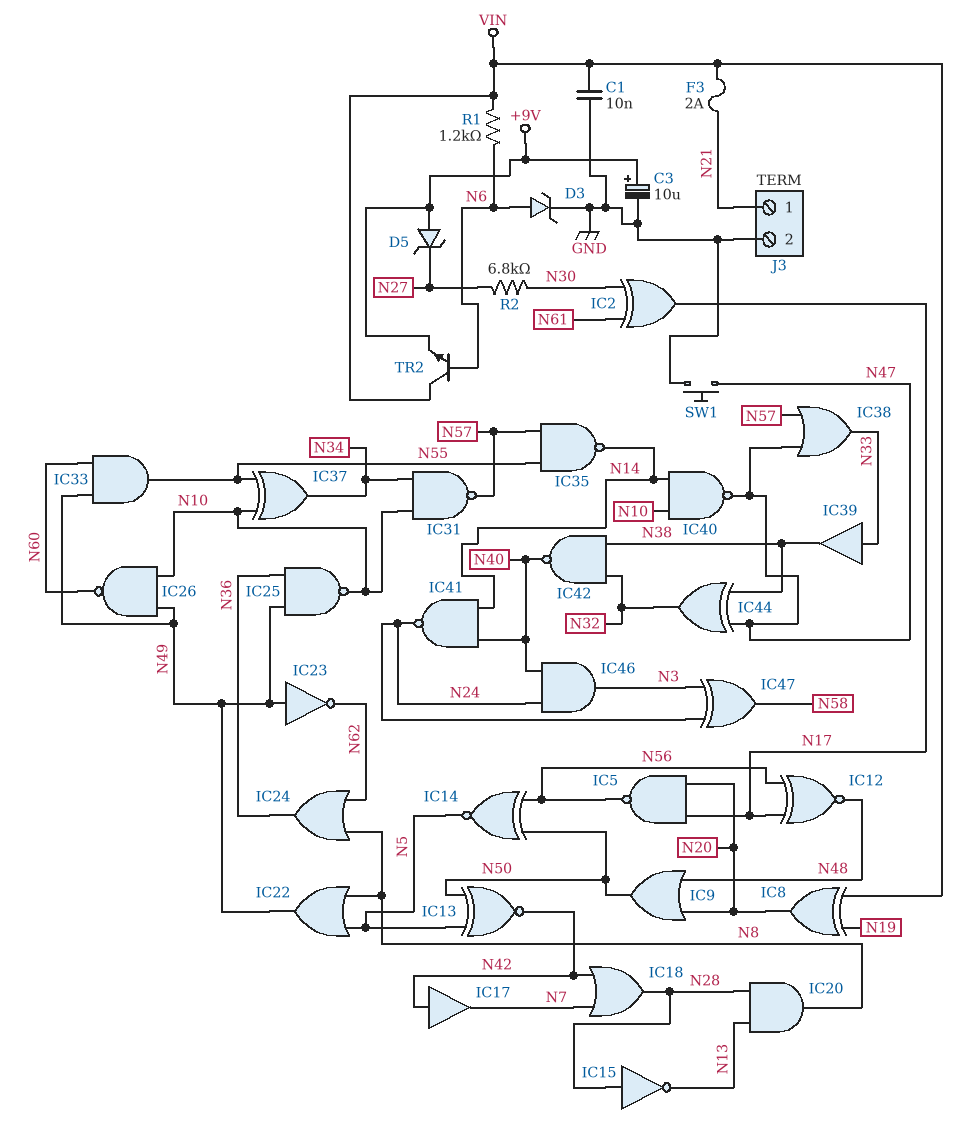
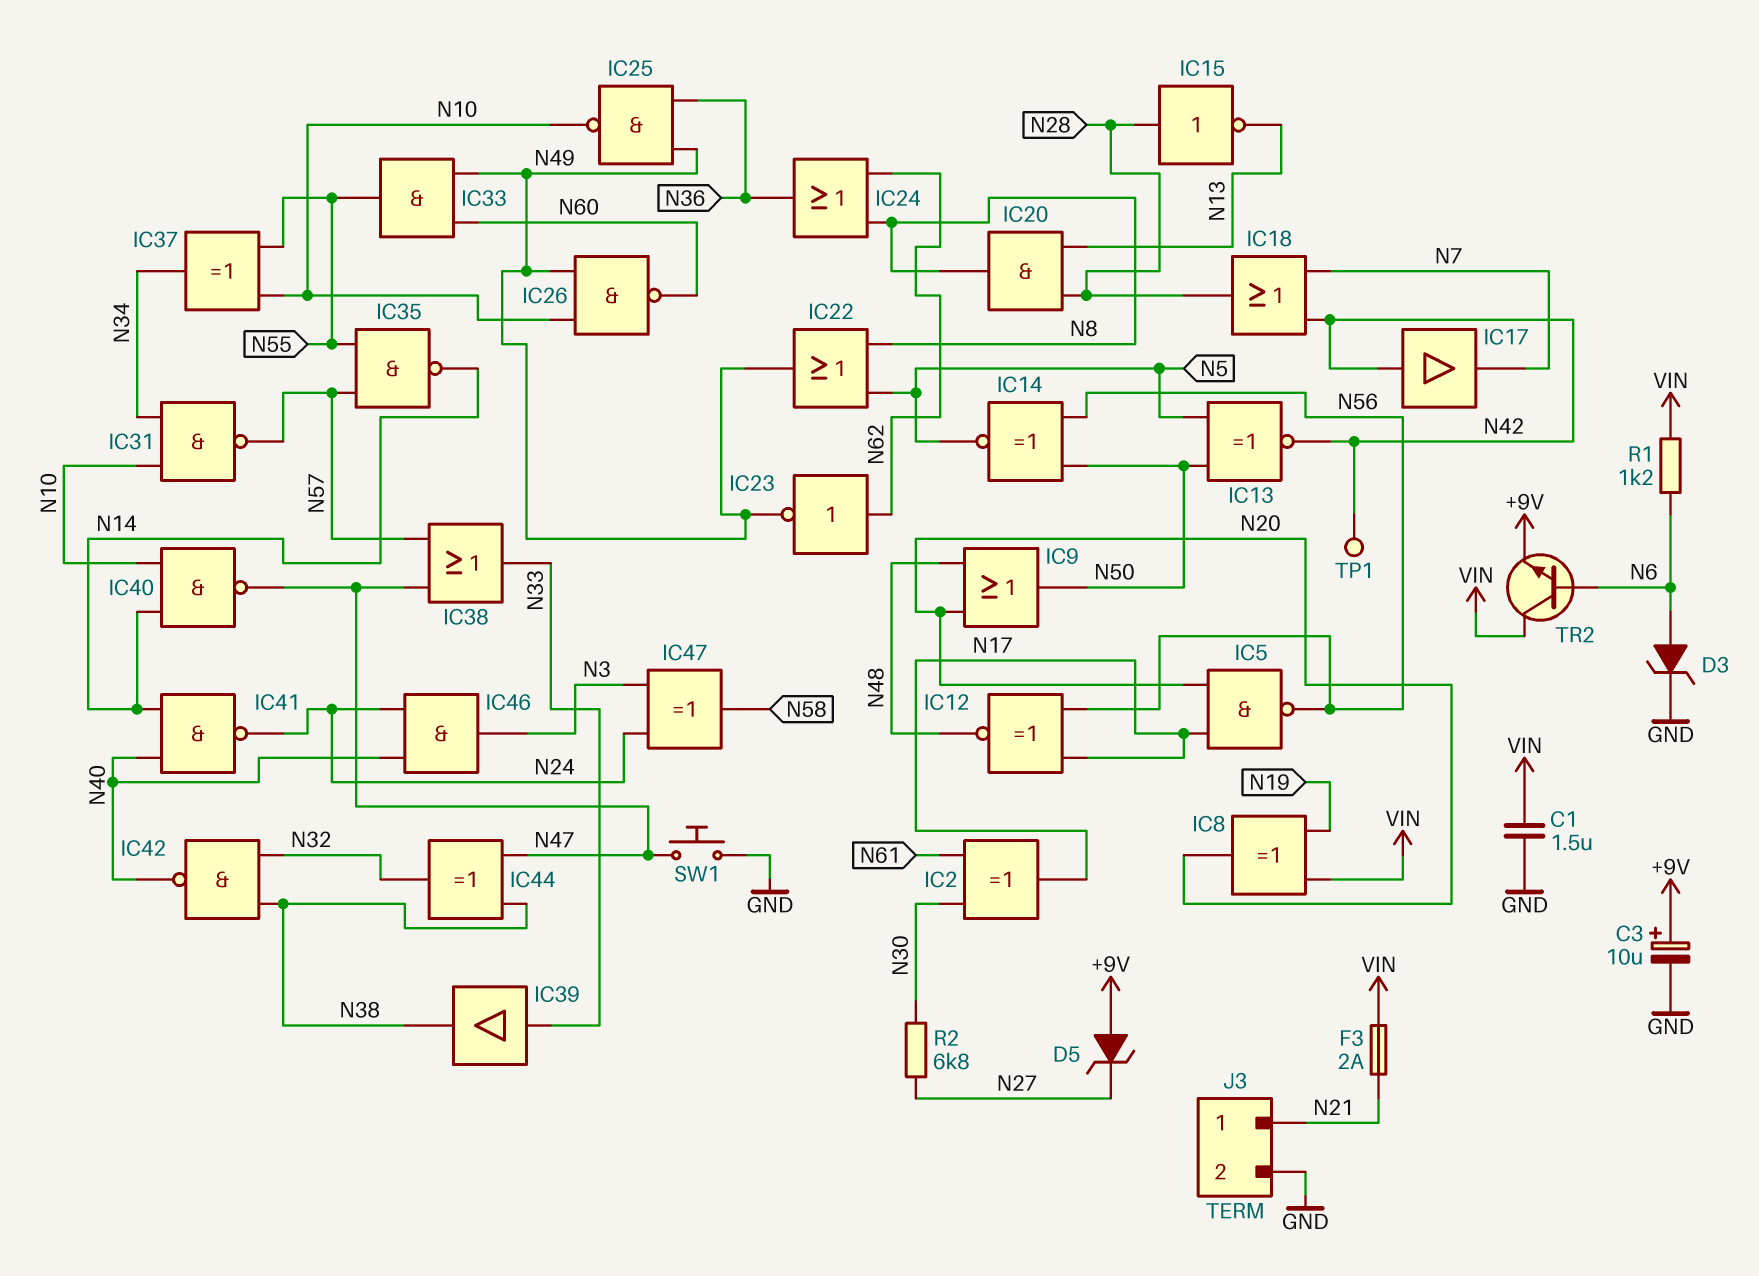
C1: 10nF (GND, VIN) -> 1.5uF (GND, VIN)
IC23: NOT (in N49, out N62) -> NOT (in N62, out N49)
TP1: none -> test point (N42)

